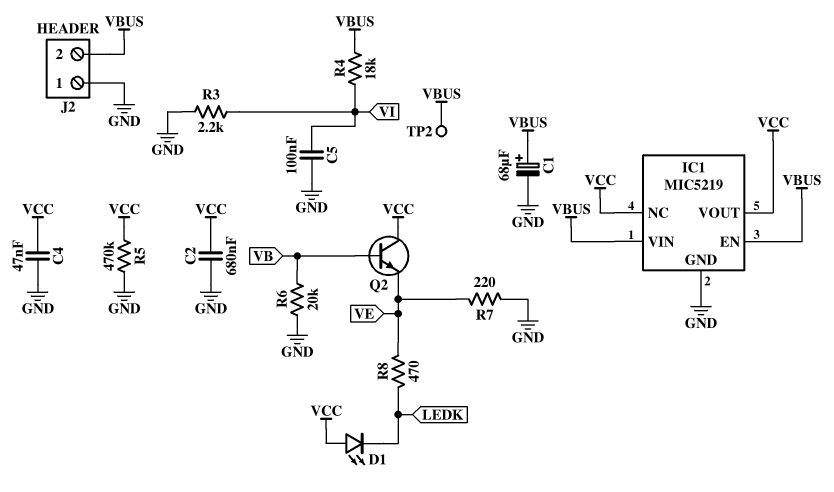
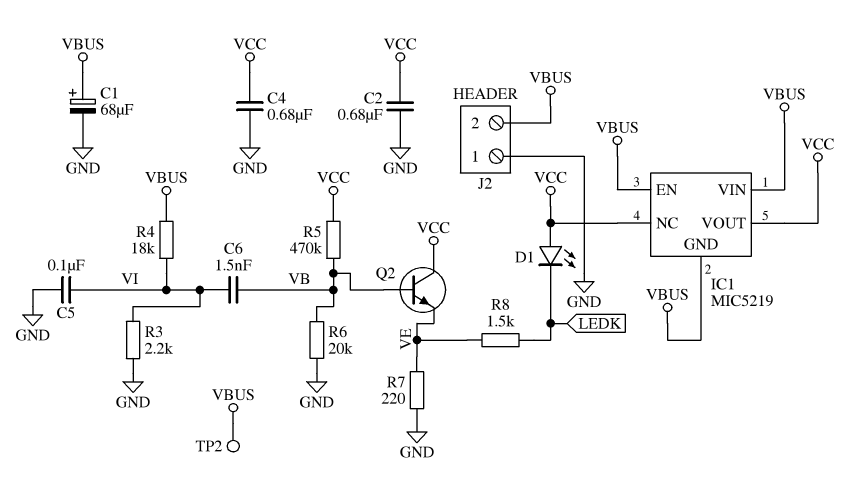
C4: 47nF (GND, VCC) -> 680nF (GND, VCC)
C6: none -> 1.5nF (VB, VI)
IC1 pin GND: GND -> VBUS
R5: 470k (GND, VCC) -> 470k (VB, VCC)
R8: 470 (LEDK, VE) -> 1.5k (LEDK, VE)

